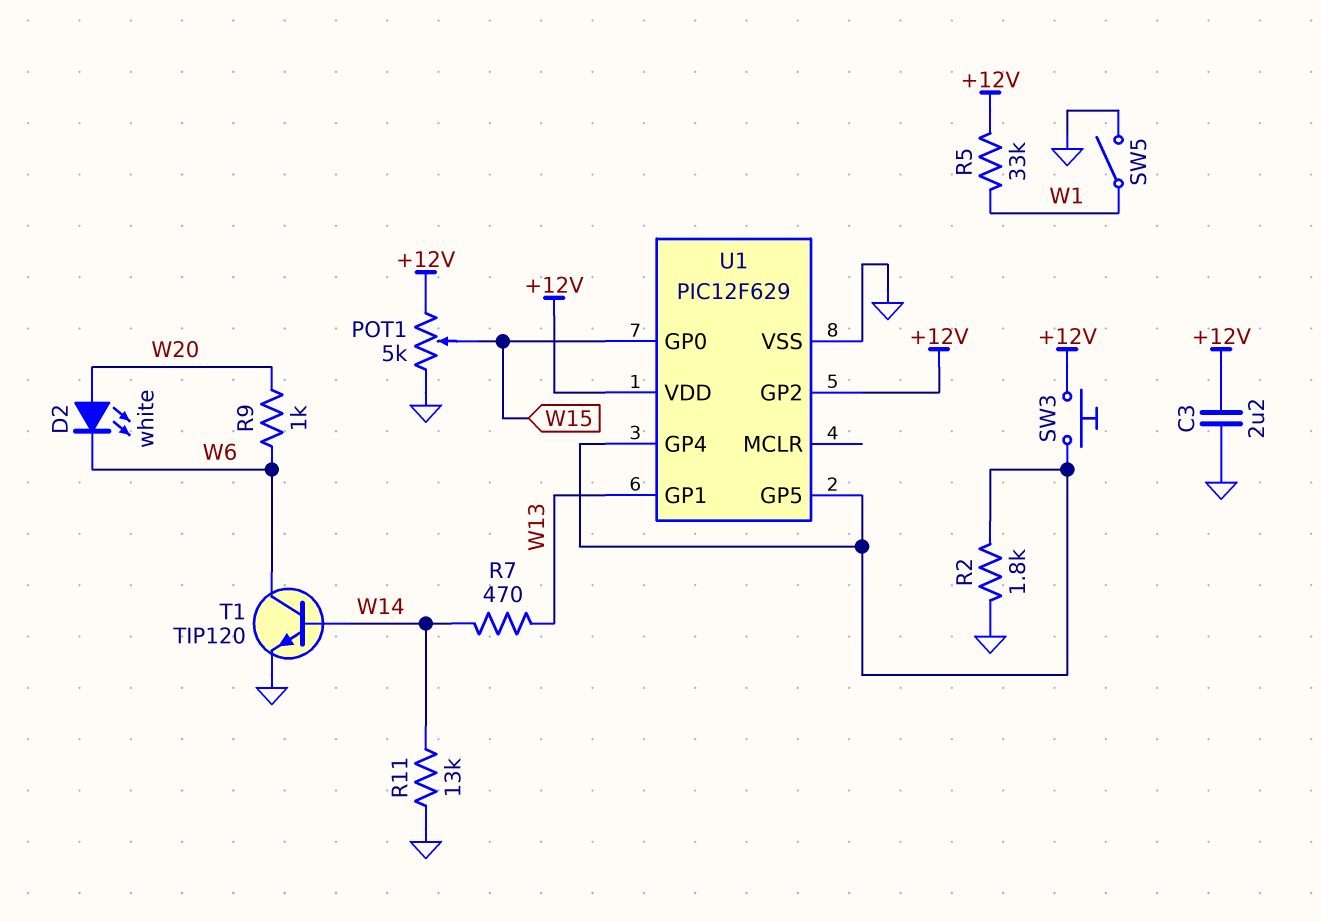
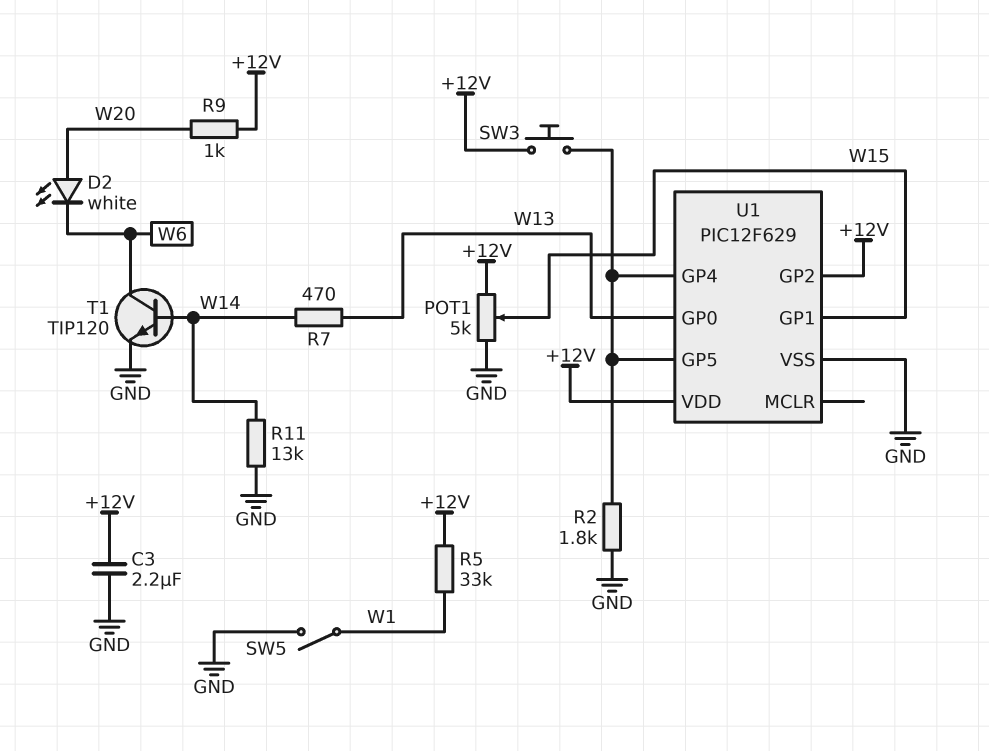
R9: 1k (W6, W20) -> 1k (+12V, W20)
U1 pin GP0: W15 -> W13
U1 pin GP1: W13 -> W15

